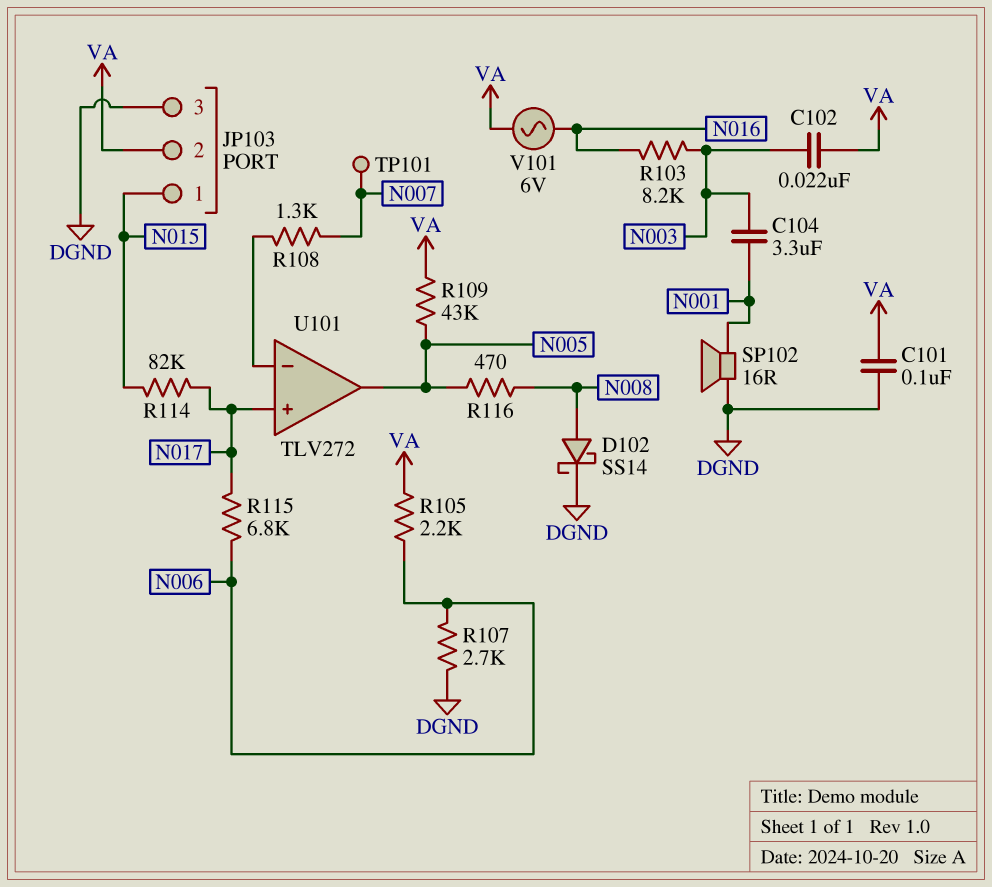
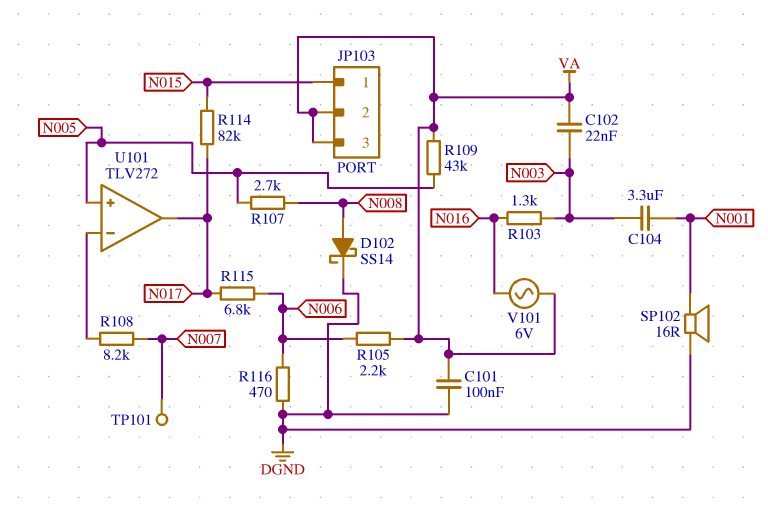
JP103 pin 3: DGND -> VA
R103: 8.2k (N003, N016) -> 1.3k (N003, N016)
R107: 2.7k (DGND, N006) -> 2.7k (N005, N008)
R108: 1.3k (N007, U101/in-) -> 8.2k (N007, U101/in-)
R116: 470 (N005, N008) -> 470 (DGND, N006)
U101 pin in+: N017 -> N005
U101 pin out: N005 -> N017

